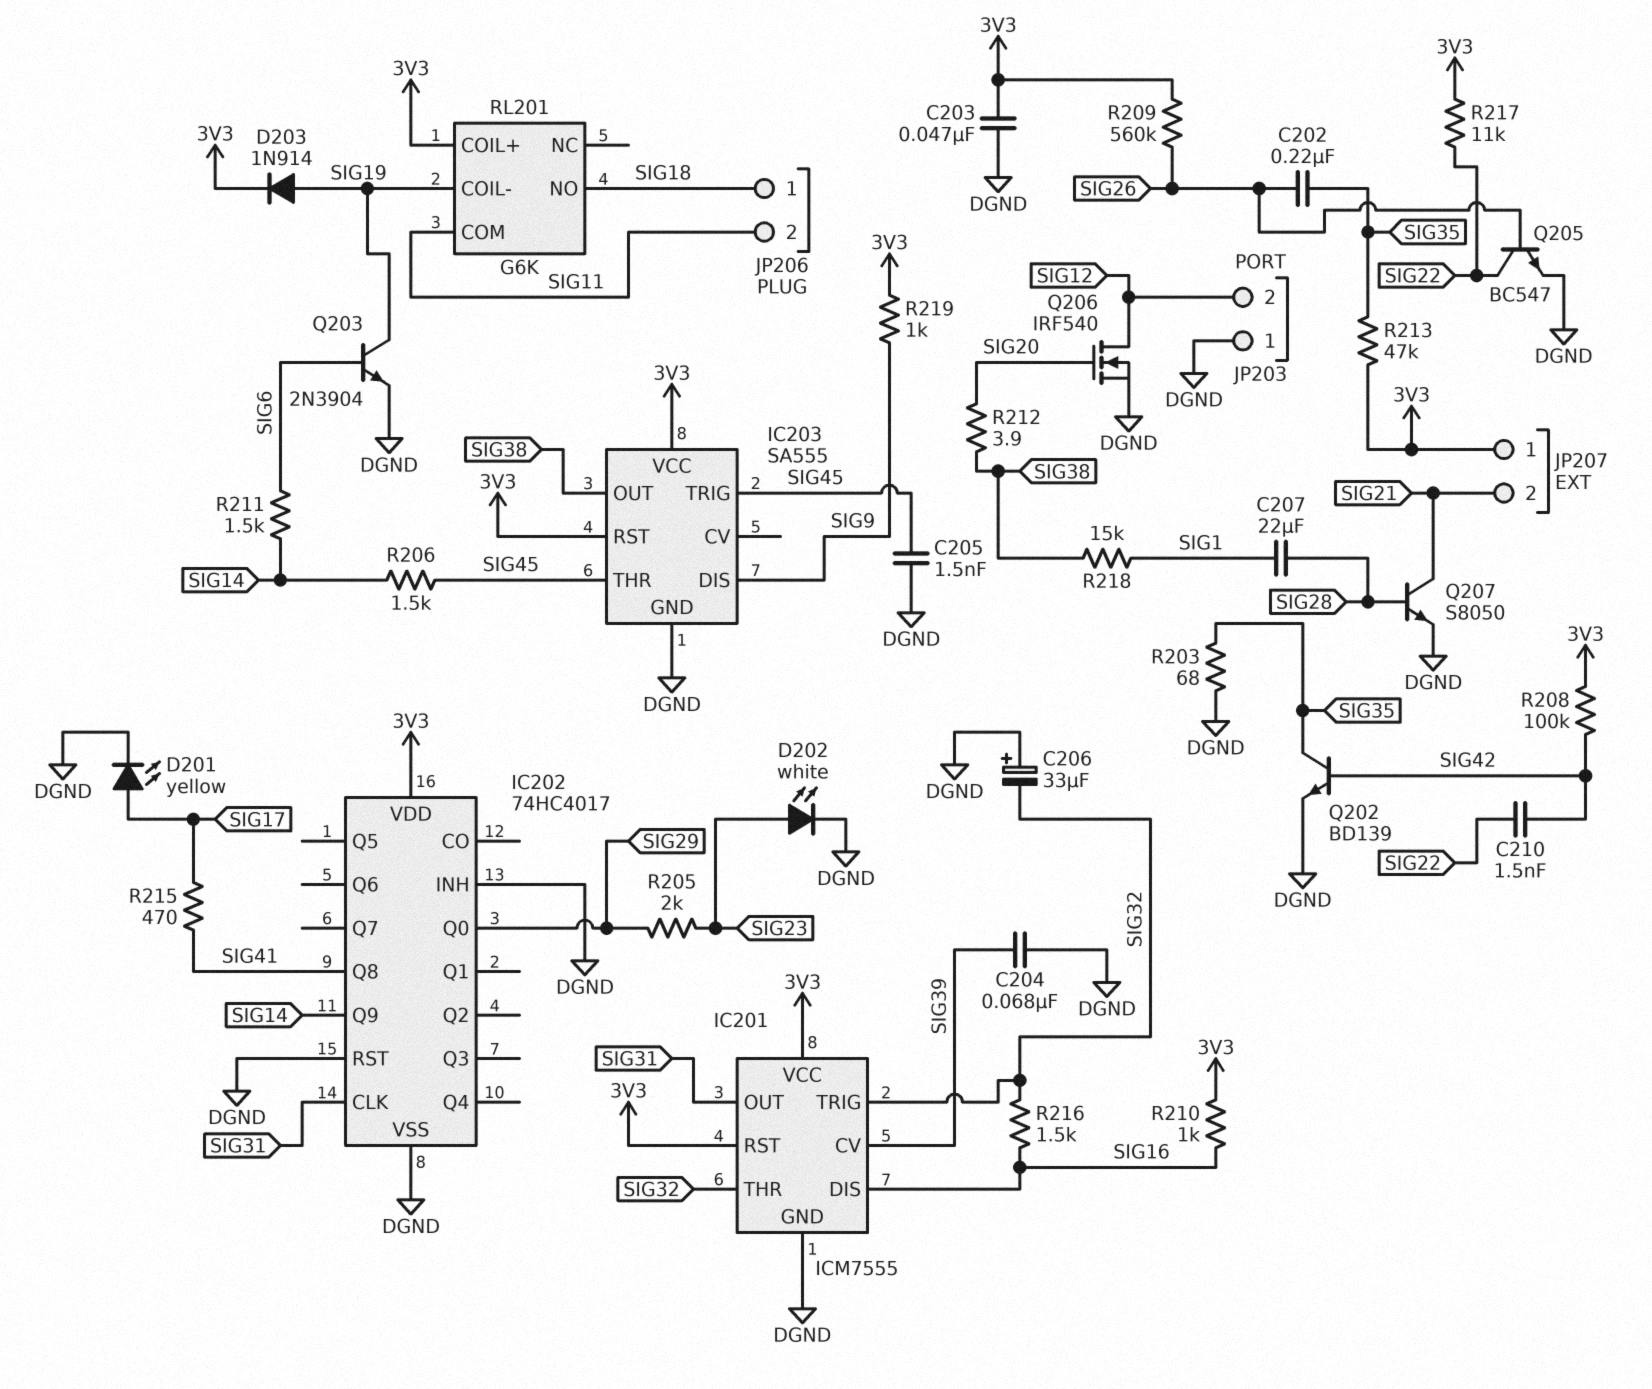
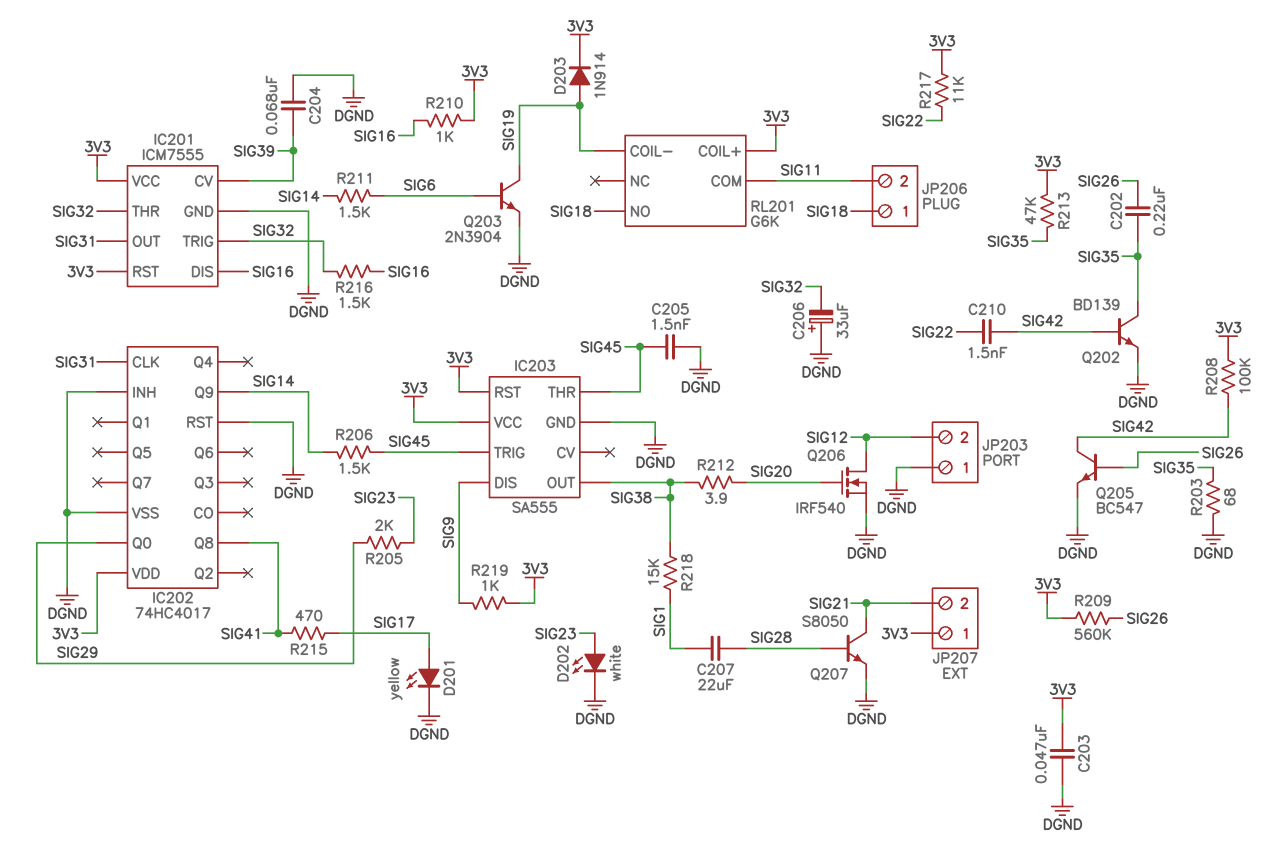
Q205: NPN BC547 (B SIG26, C SIG22, E DGND) -> NPN BC547 (B SIG26, C SIG42, E DGND)

